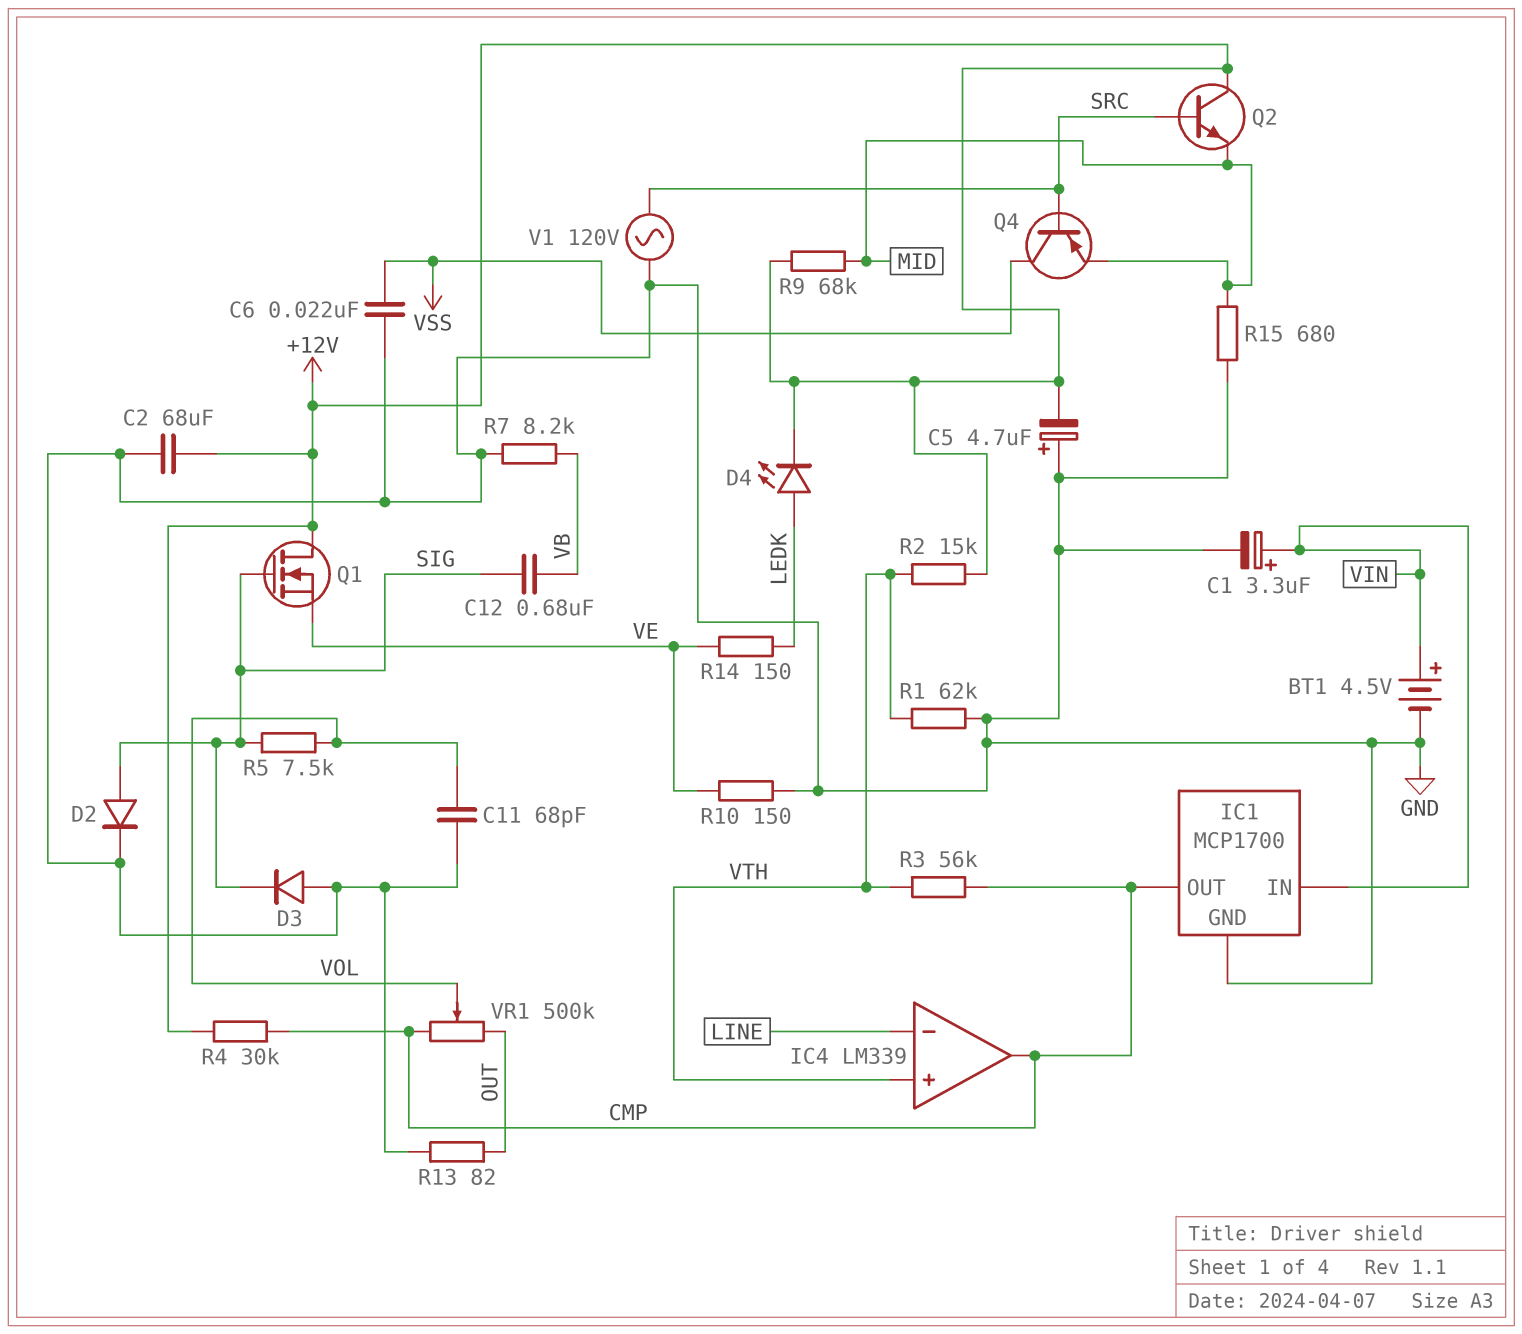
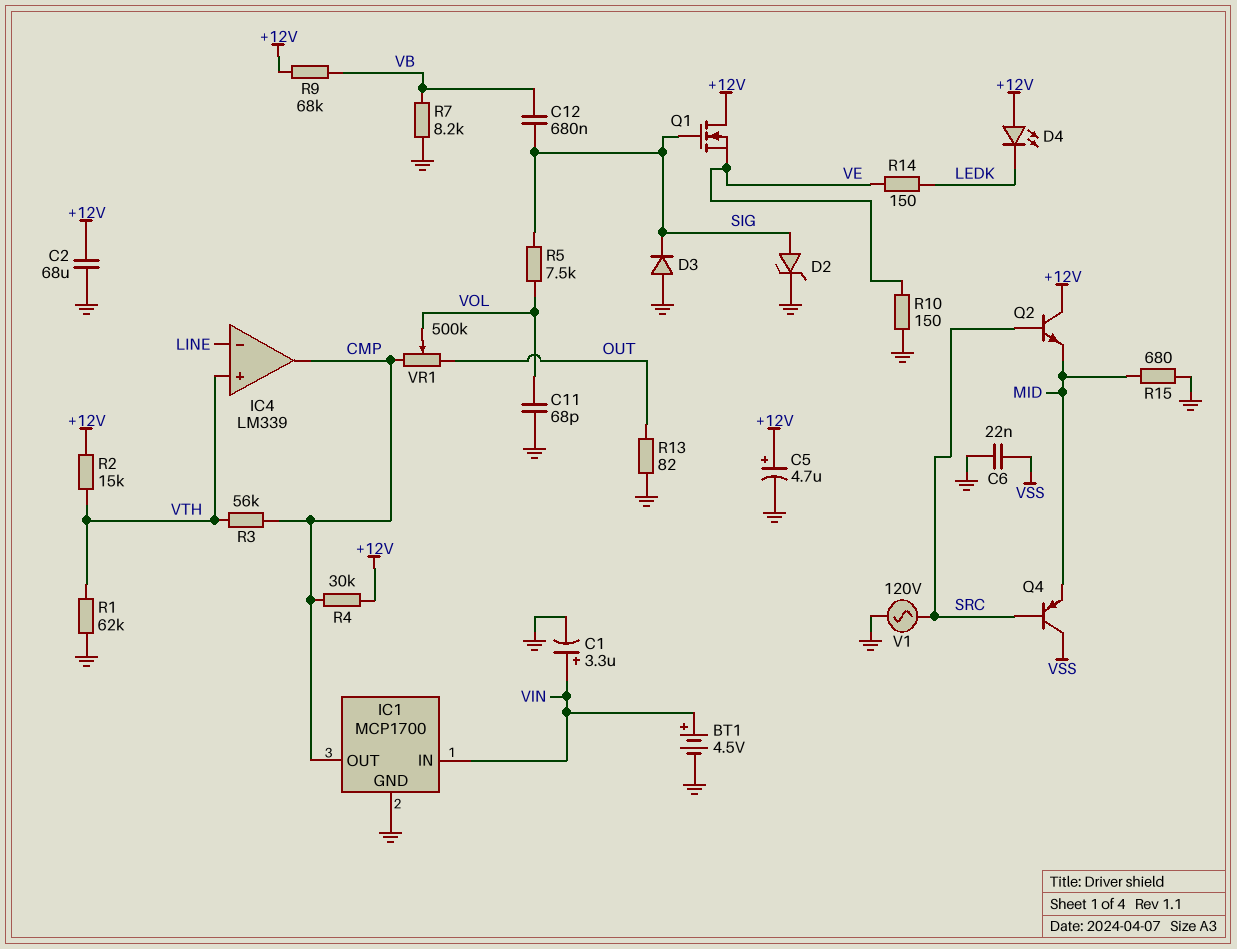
C5: 4.7uF (plus GND, minus +12V) -> 4.7uF (plus +12V, minus GND)
D2: diode (A SIG, K GND) -> zener (A SIG, K GND)
D4: LED (A LEDK, K +12V) -> LED (A +12V, K LEDK)
R9: 68k (+12V, MID) -> 68k (+12V, VB)

